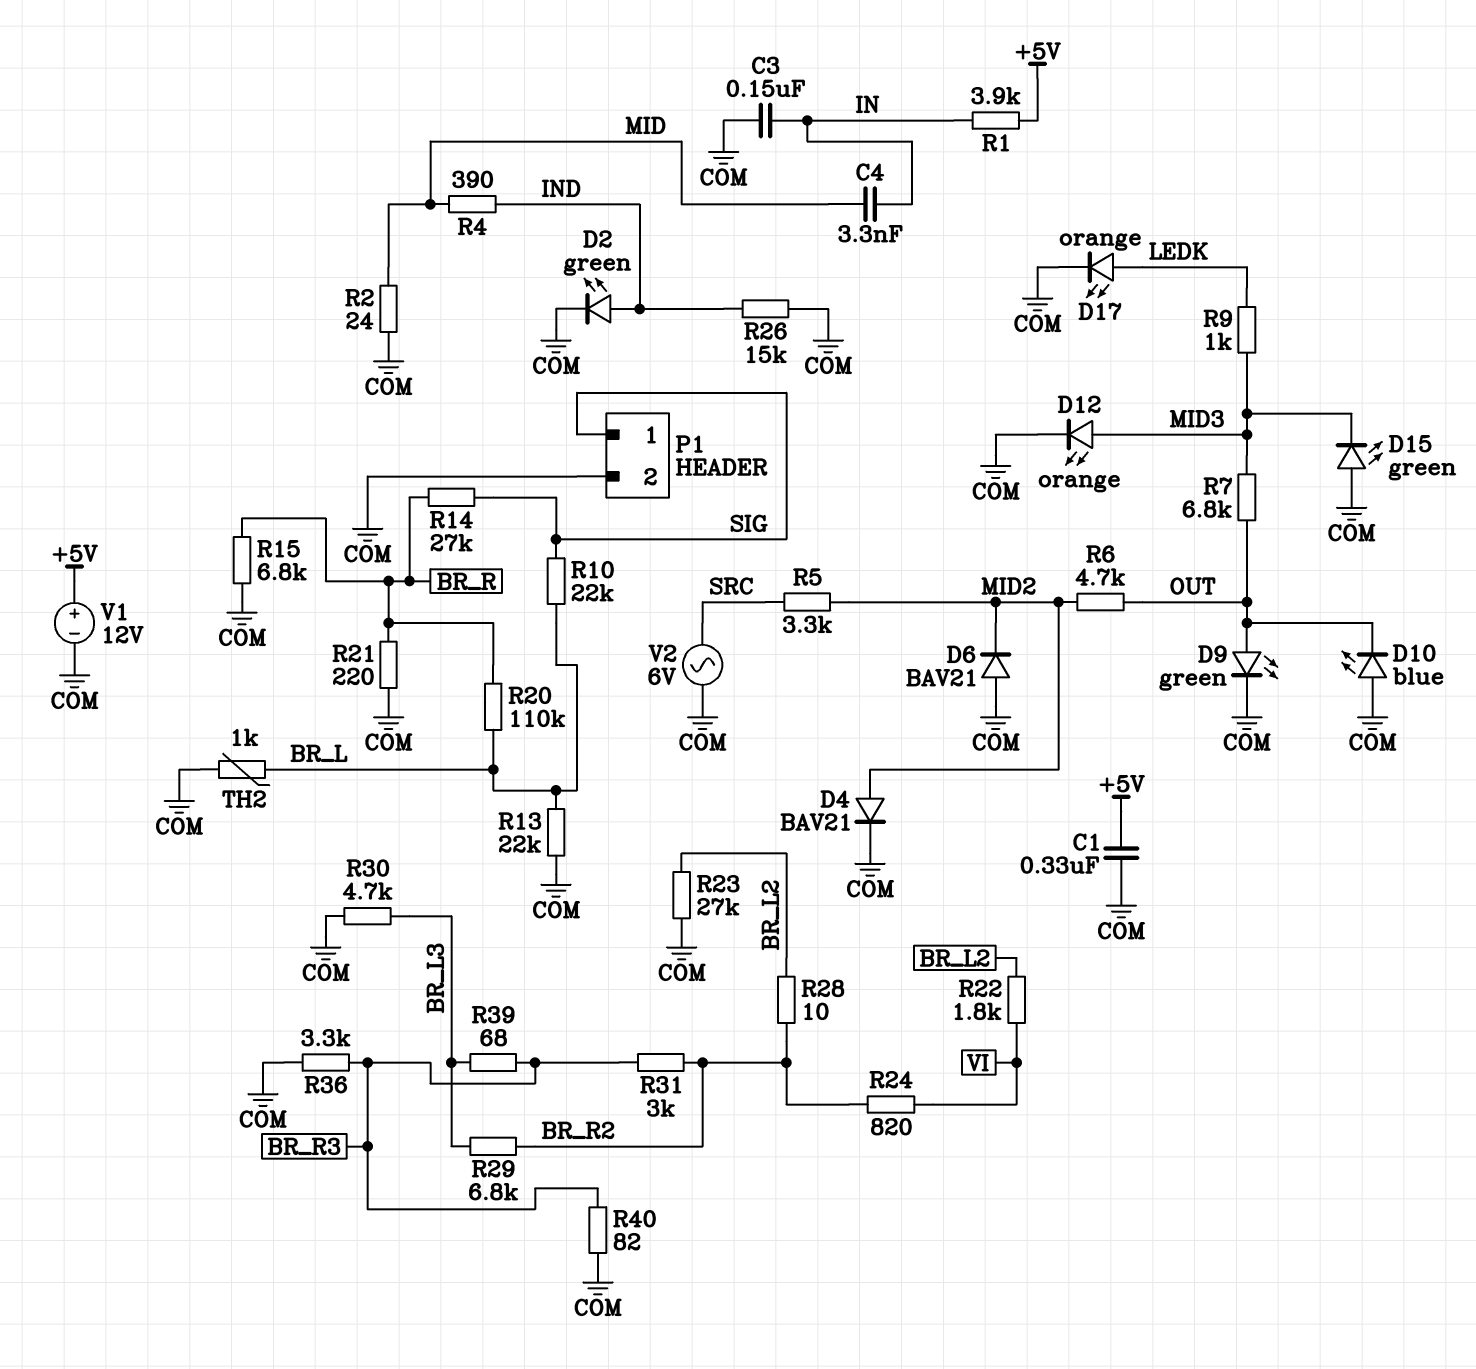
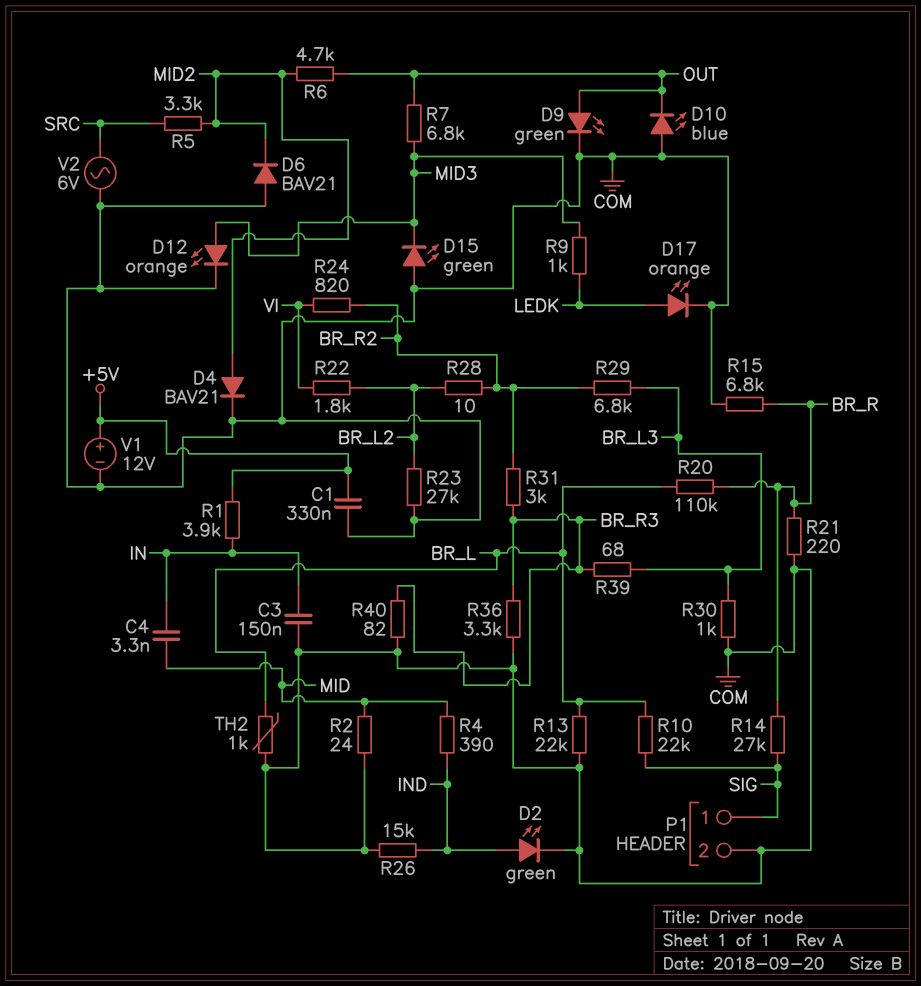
R30: 4.7k (BR_L3, COM) -> 1k (BR_L3, COM)

